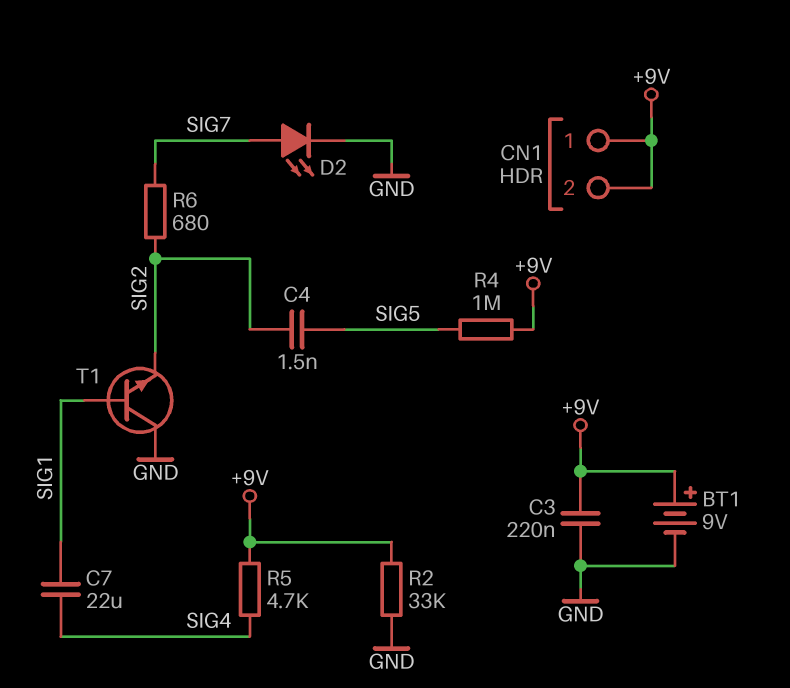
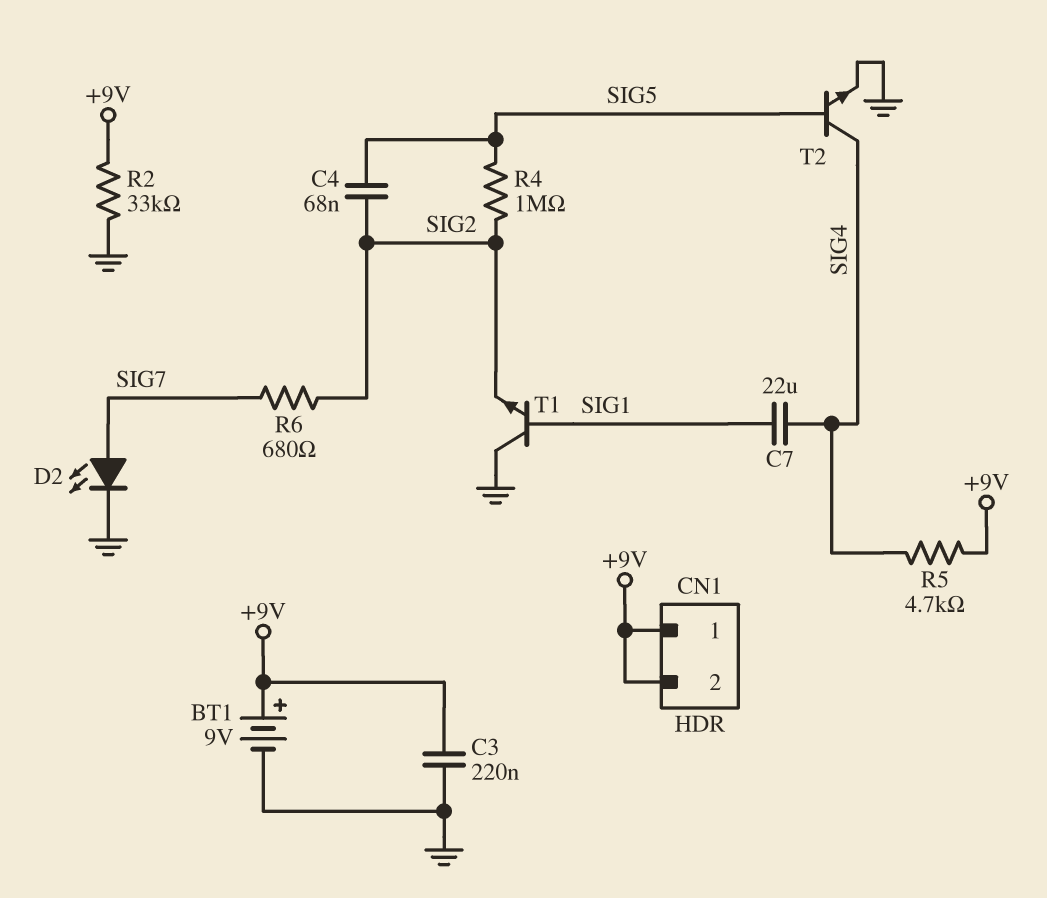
C4: 1.5nF (SIG2, SIG5) -> 68nF (SIG2, SIG5)
R4: 1M (+9V, SIG5) -> 1M (SIG2, SIG5)
T2: none -> NPN (B SIG5, C SIG4, E GND)

